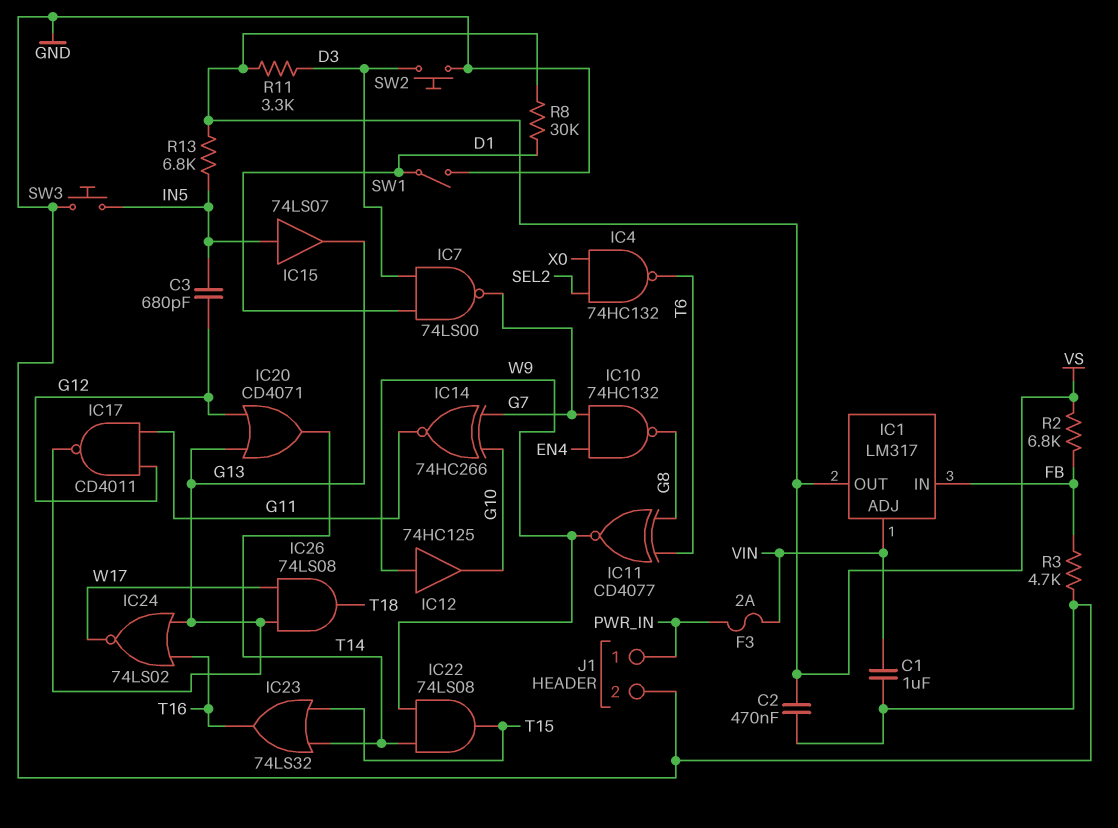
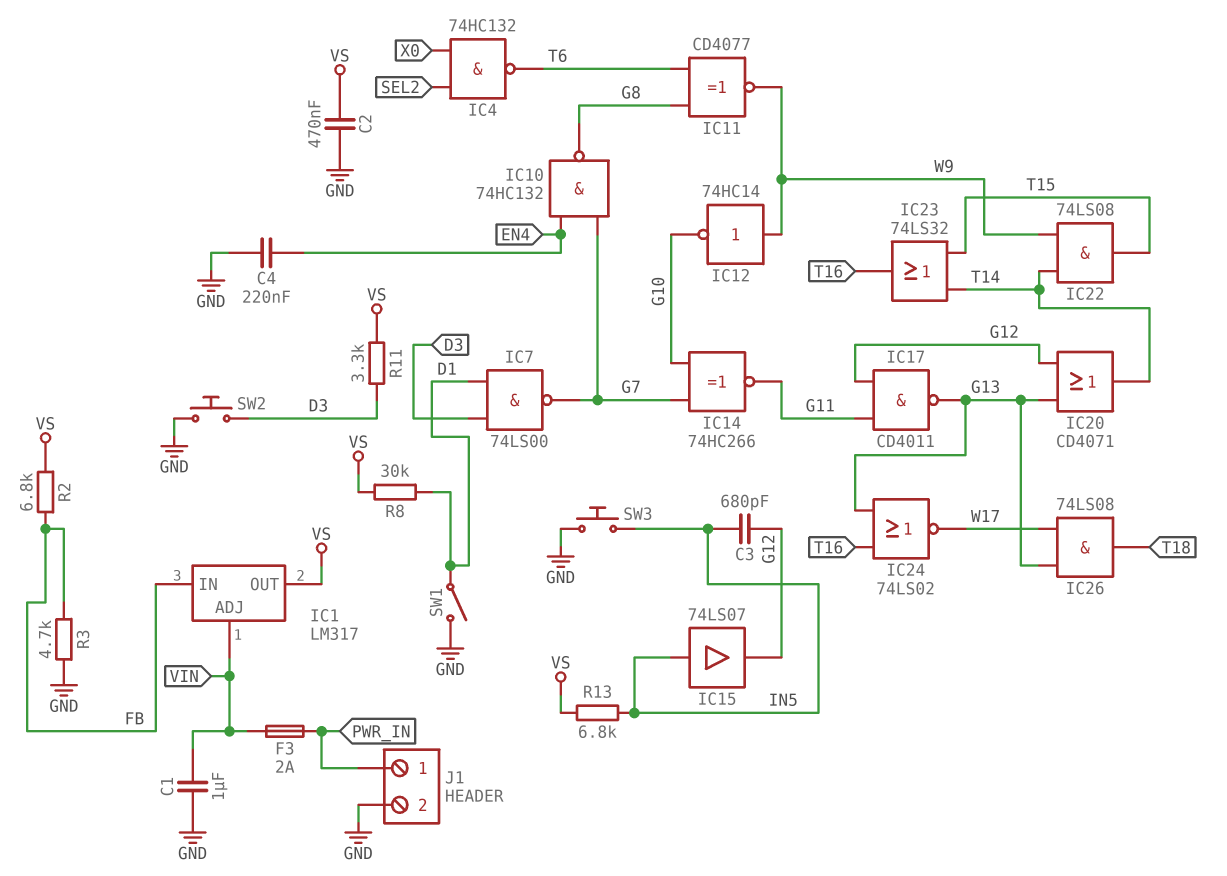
C4: none -> 220nF (EN4, GND)
IC12: buffer 74HC125 (in W9, out G10) -> NOT 74HC14 (in W9, out G10)
IC15: buffer 74LS07 (in IN5, out G13) -> buffer 74LS07 (in IN5, out G12)

